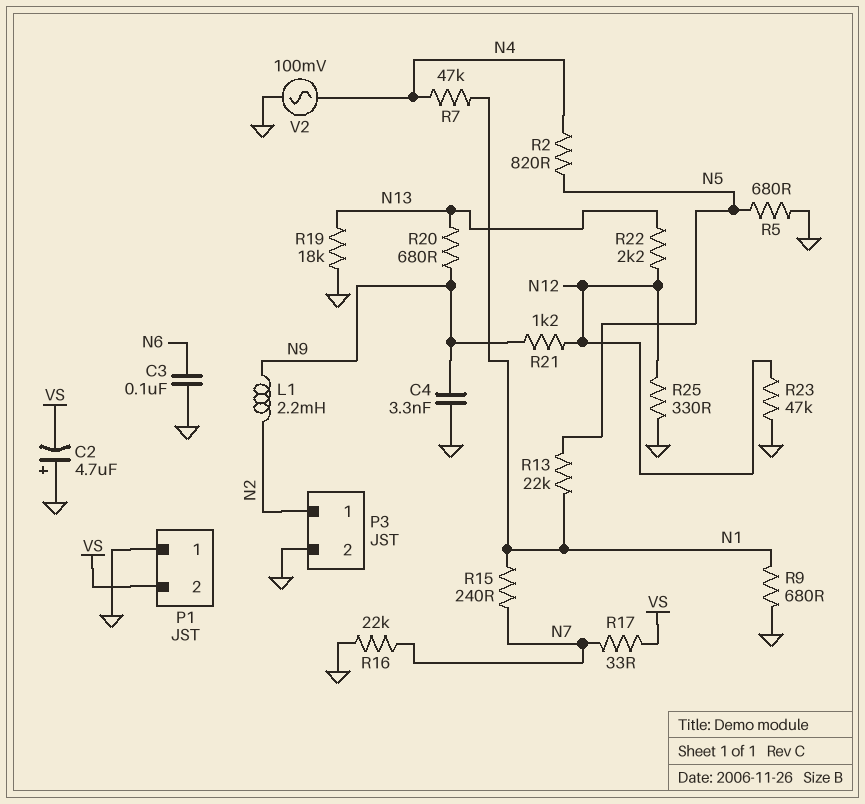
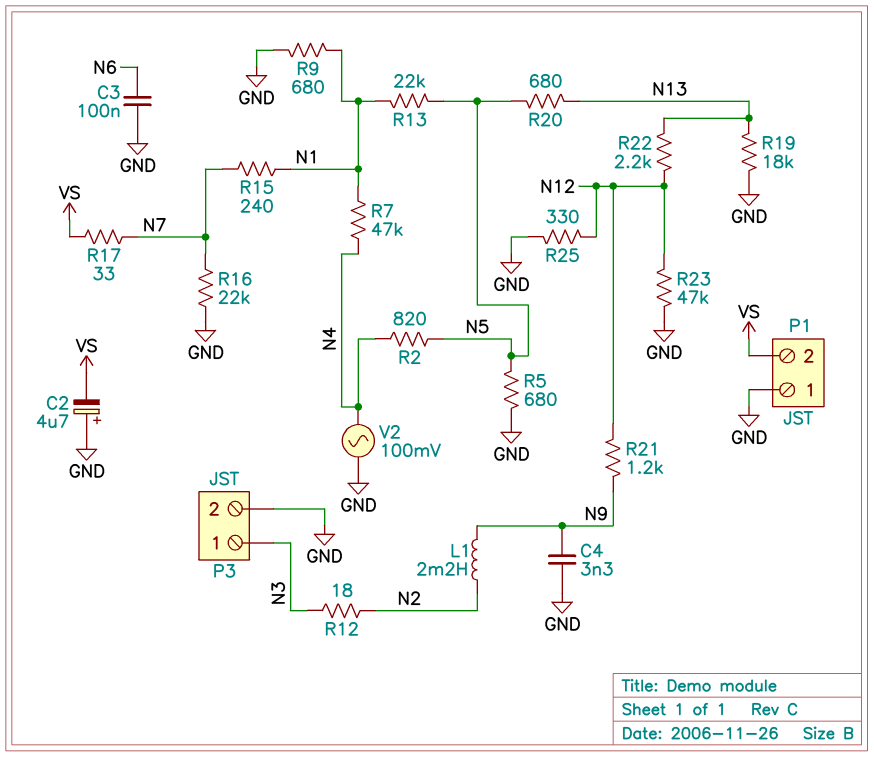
P3 pin 1: N2 -> N3
R12: none -> 18 (N2, N3)
R20: 680 (N9, N13) -> 680 (N5, N13)

